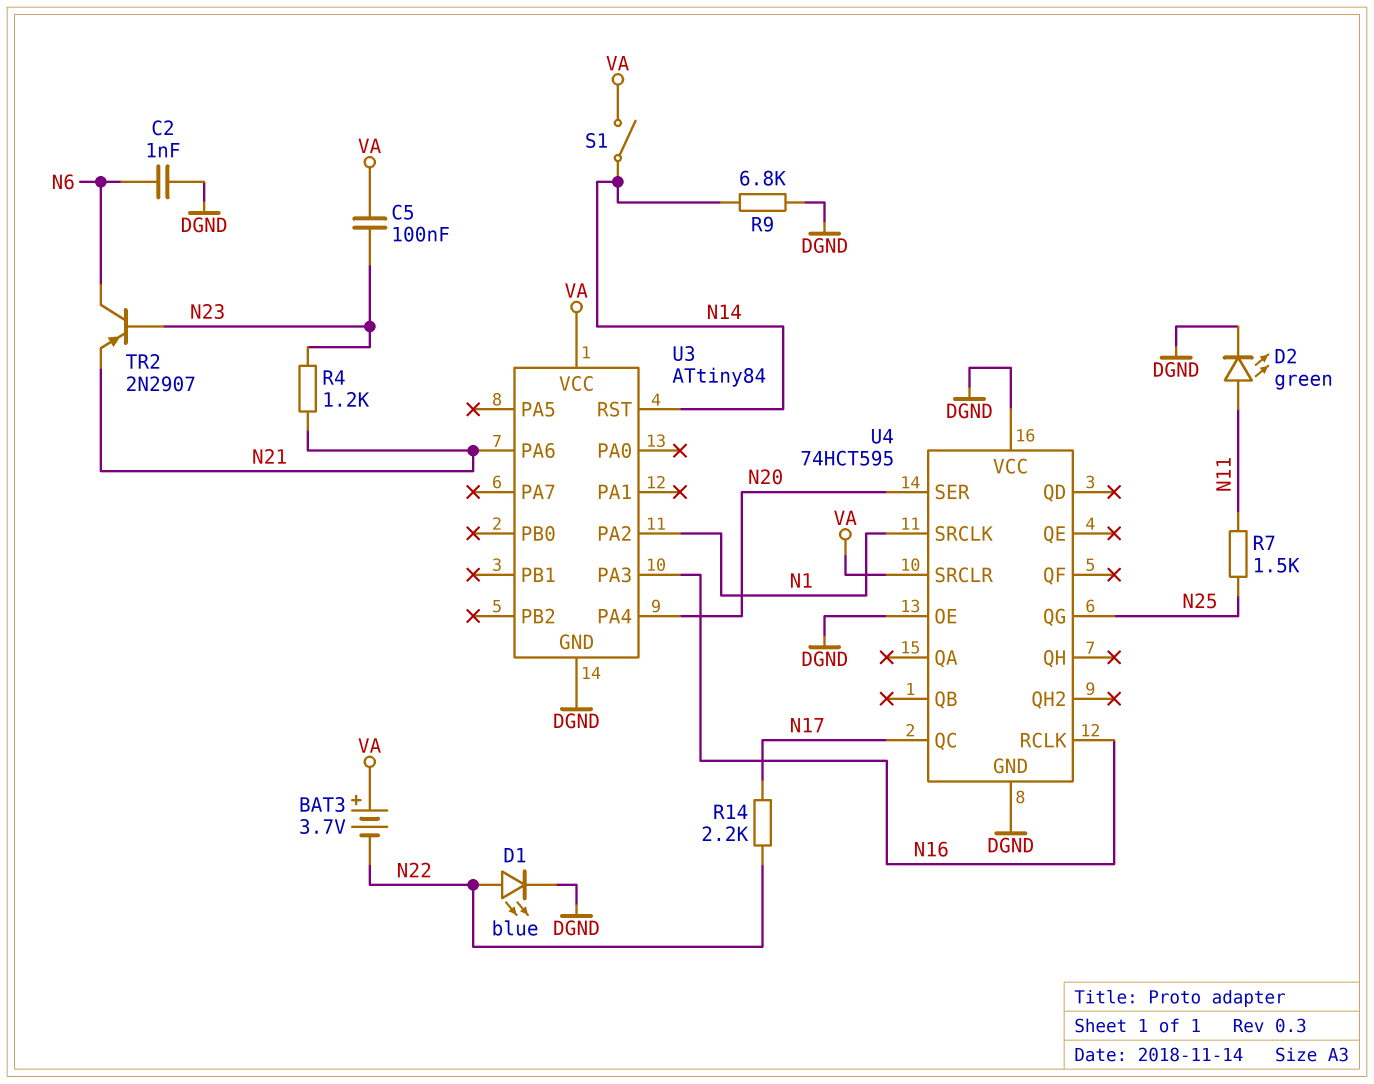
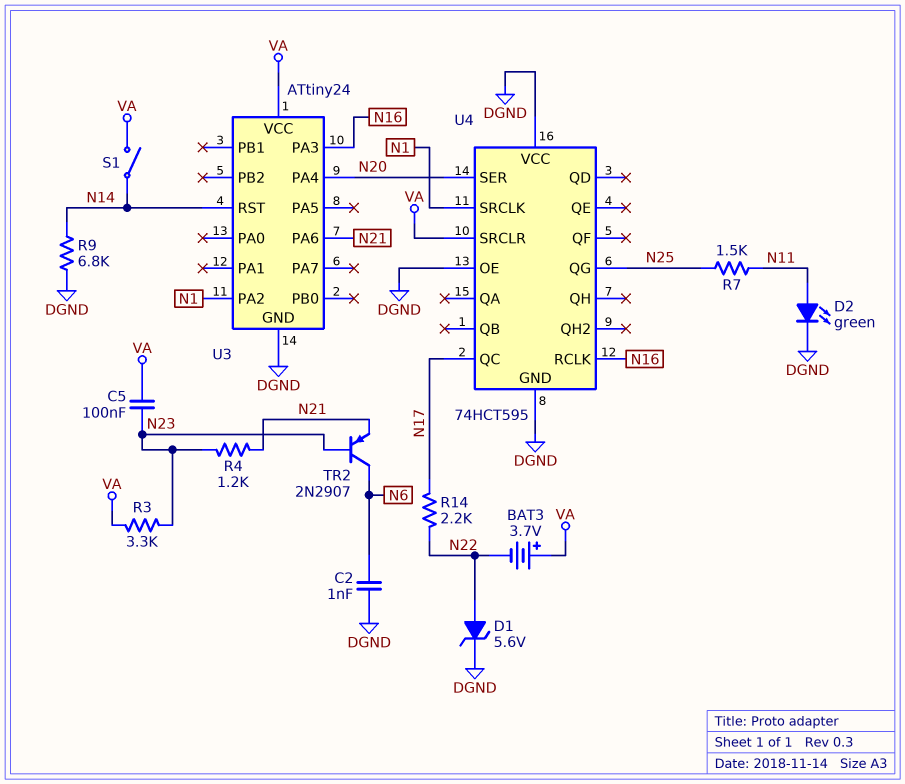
D1: LED blue (A N22, K DGND) -> zener 5.6V (A N22, K DGND)
R3: none -> 3.3k (N23, VA)
U3: ATtiny84 -> ATtiny24

